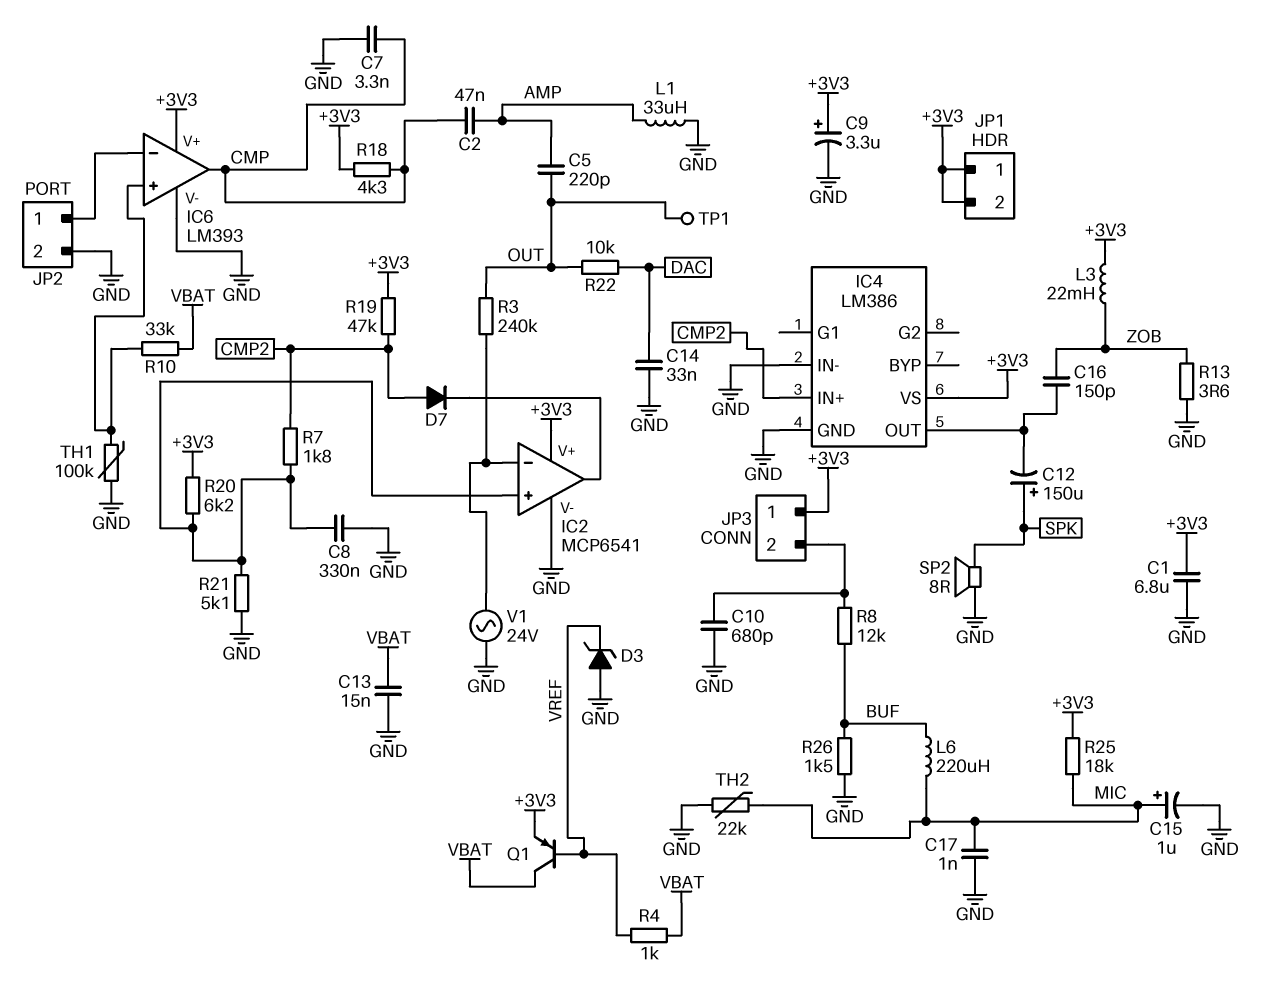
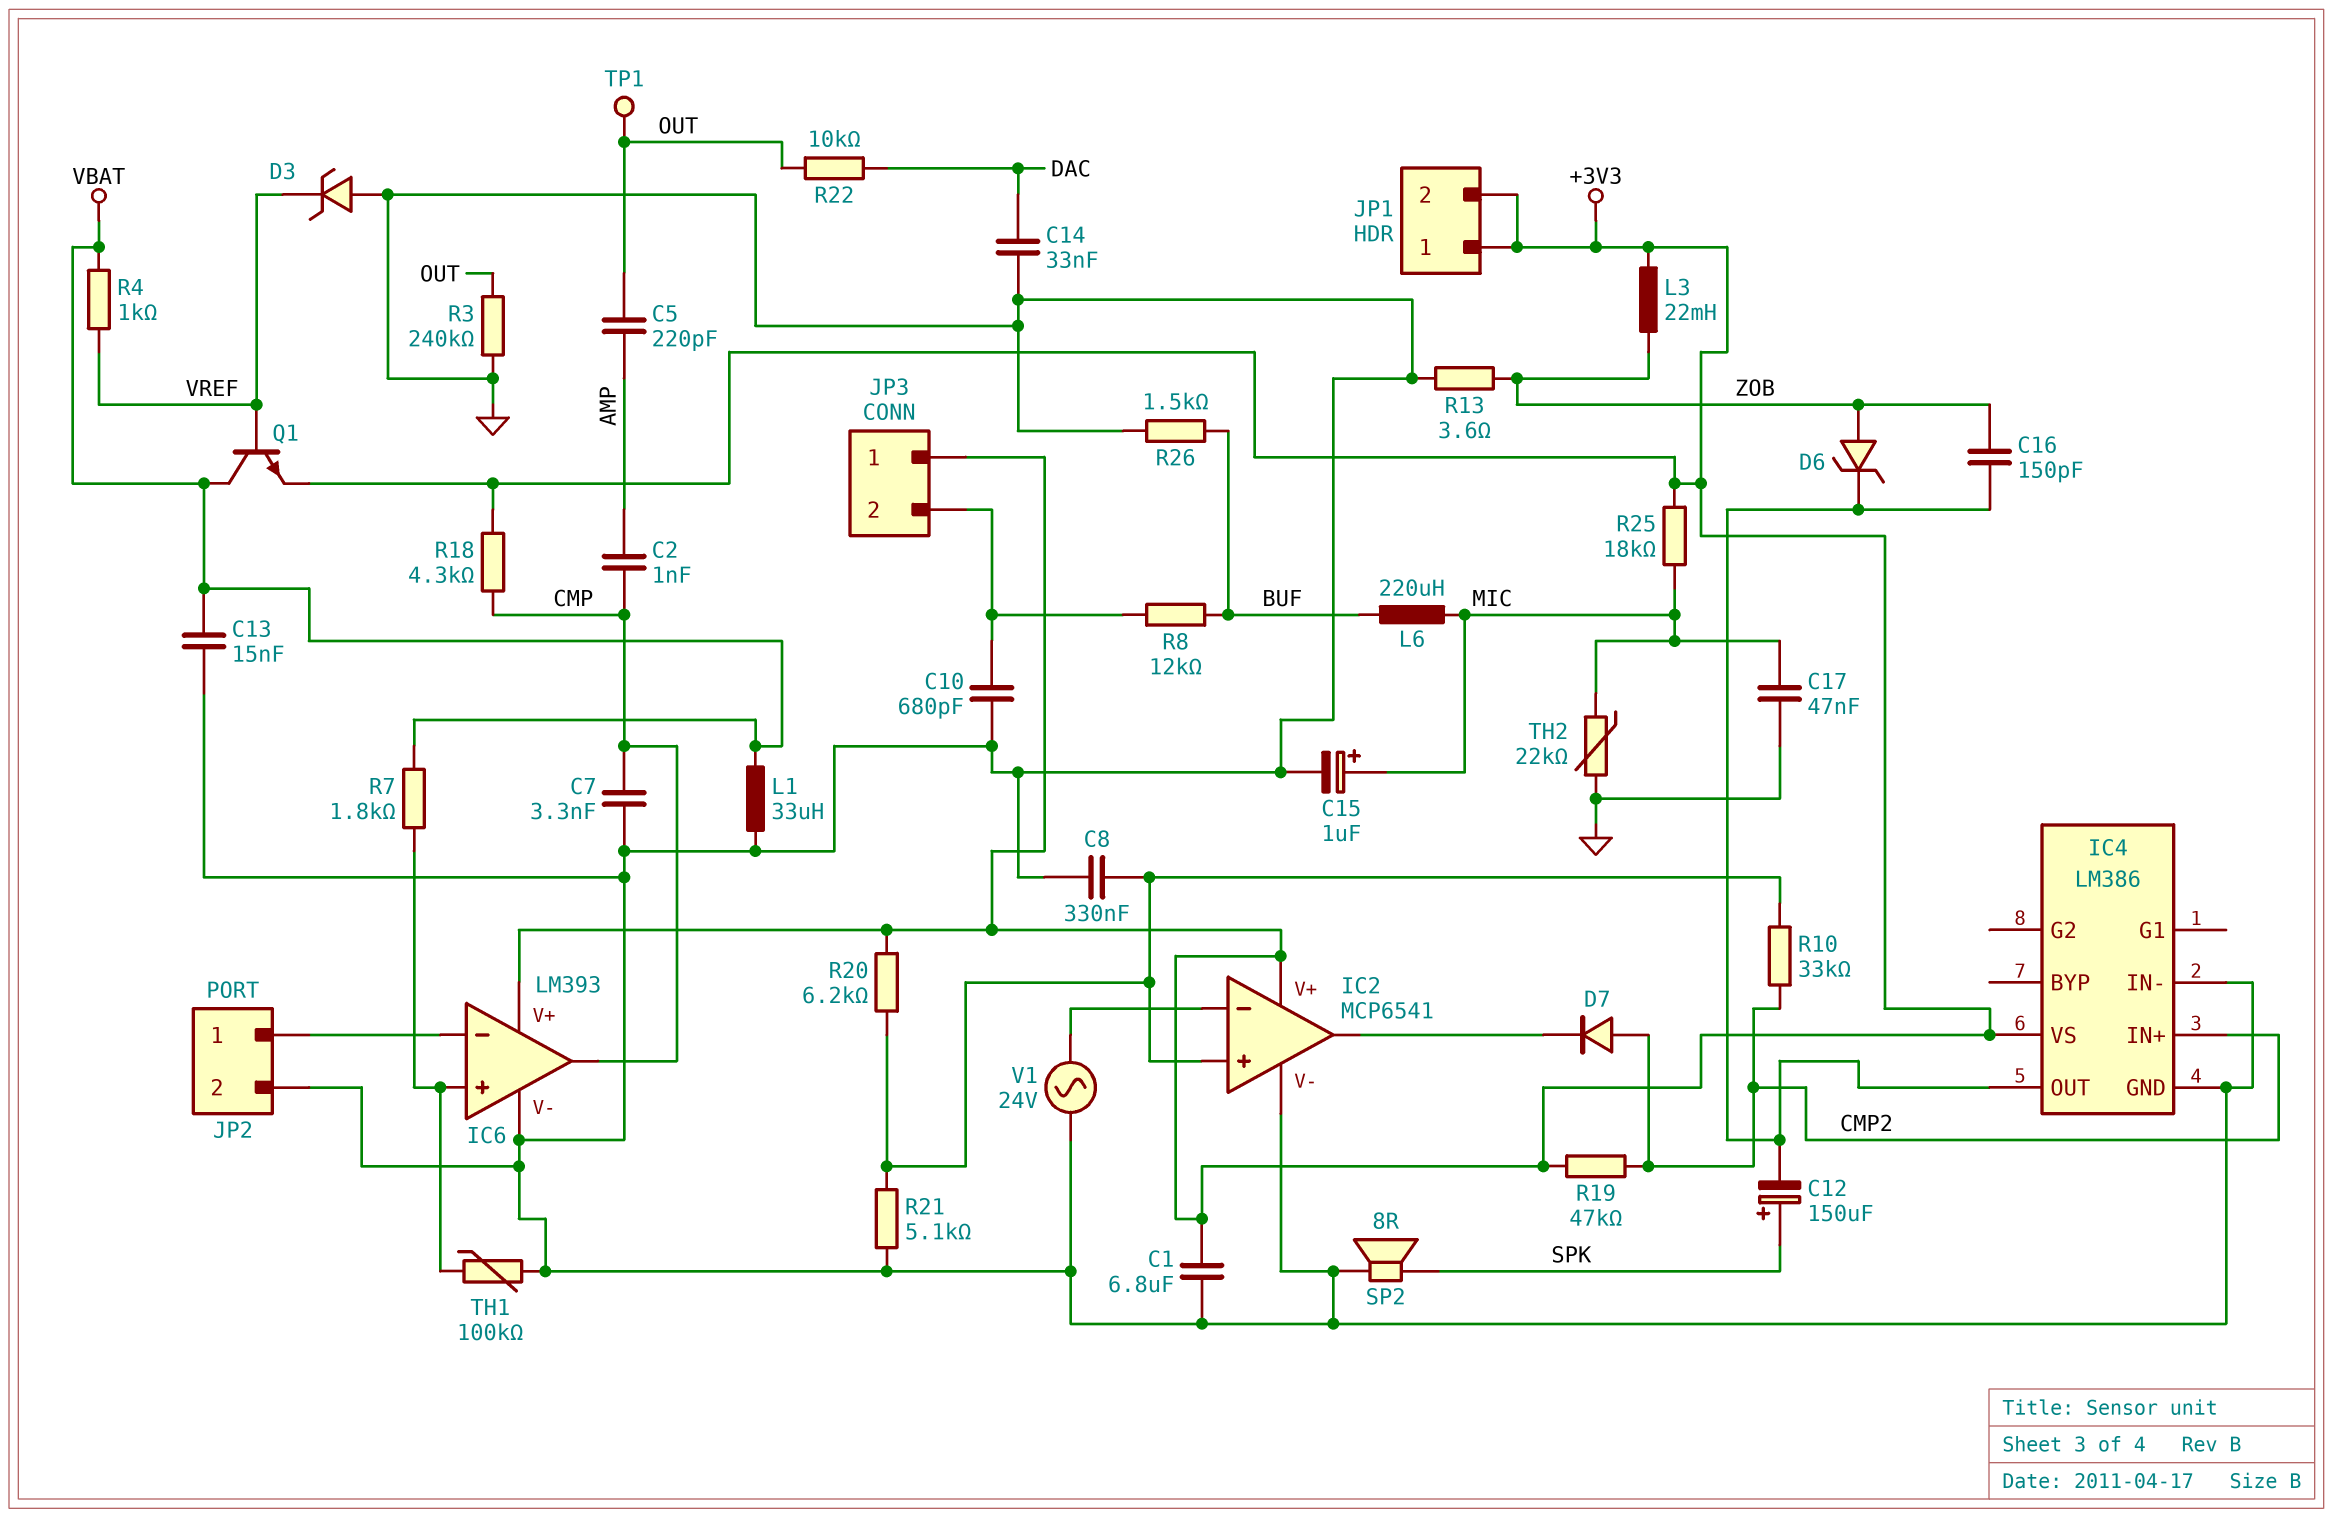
C2: 47nF (AMP, CMP) -> 1nF (AMP, CMP)
C9: 3.3uF (plus +3V3, minus GND) -> none
C17: 1nF (GND, MIC) -> 47nF (GND, MIC)
D6: none -> zener (A ZOB, K IC4/OUT)
L1: 33uH (AMP, GND) -> 33uH (GND, VBAT)
Q1: PNP (B VREF, C VBAT, E +3V3) -> NPN (B VREF, C VBAT, E +3V3)
R3: 240k (IC2/in-, OUT) -> 240k (GND, OUT)
R7: 1.8k (CMP2, IC2/in+) -> 1.8k (IC6/in+, VBAT)
R10: 33k (IC6/in+, VBAT) -> 33k (CMP2, IC2/in+)

